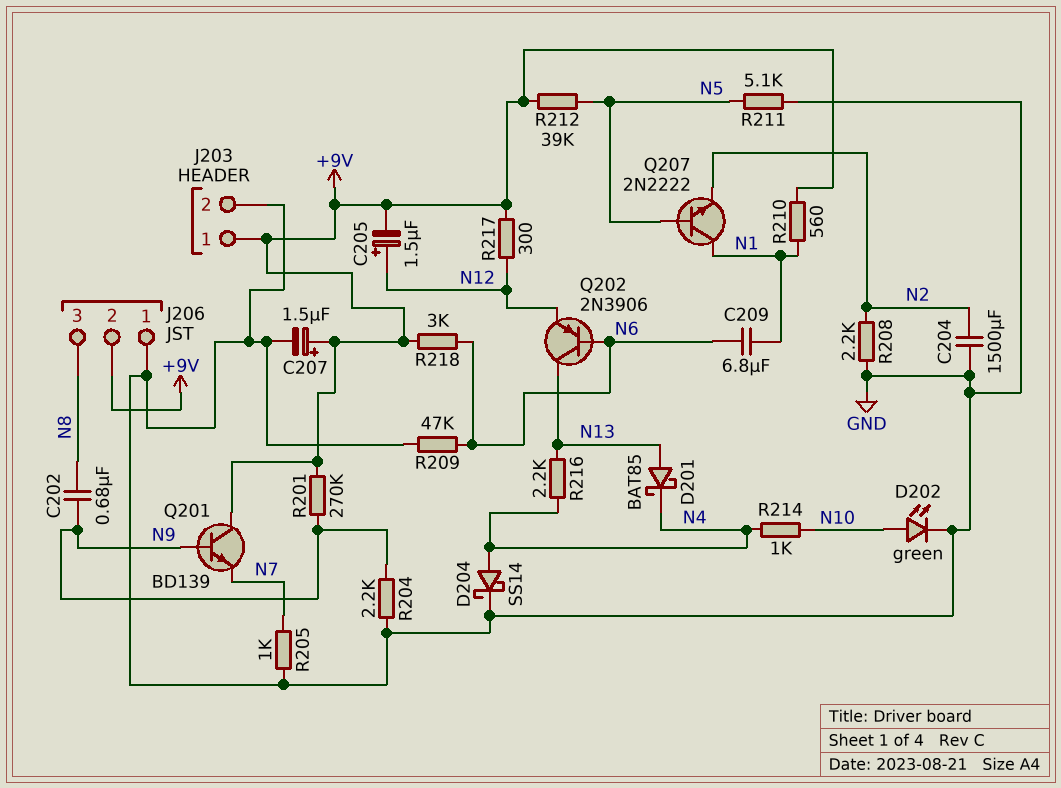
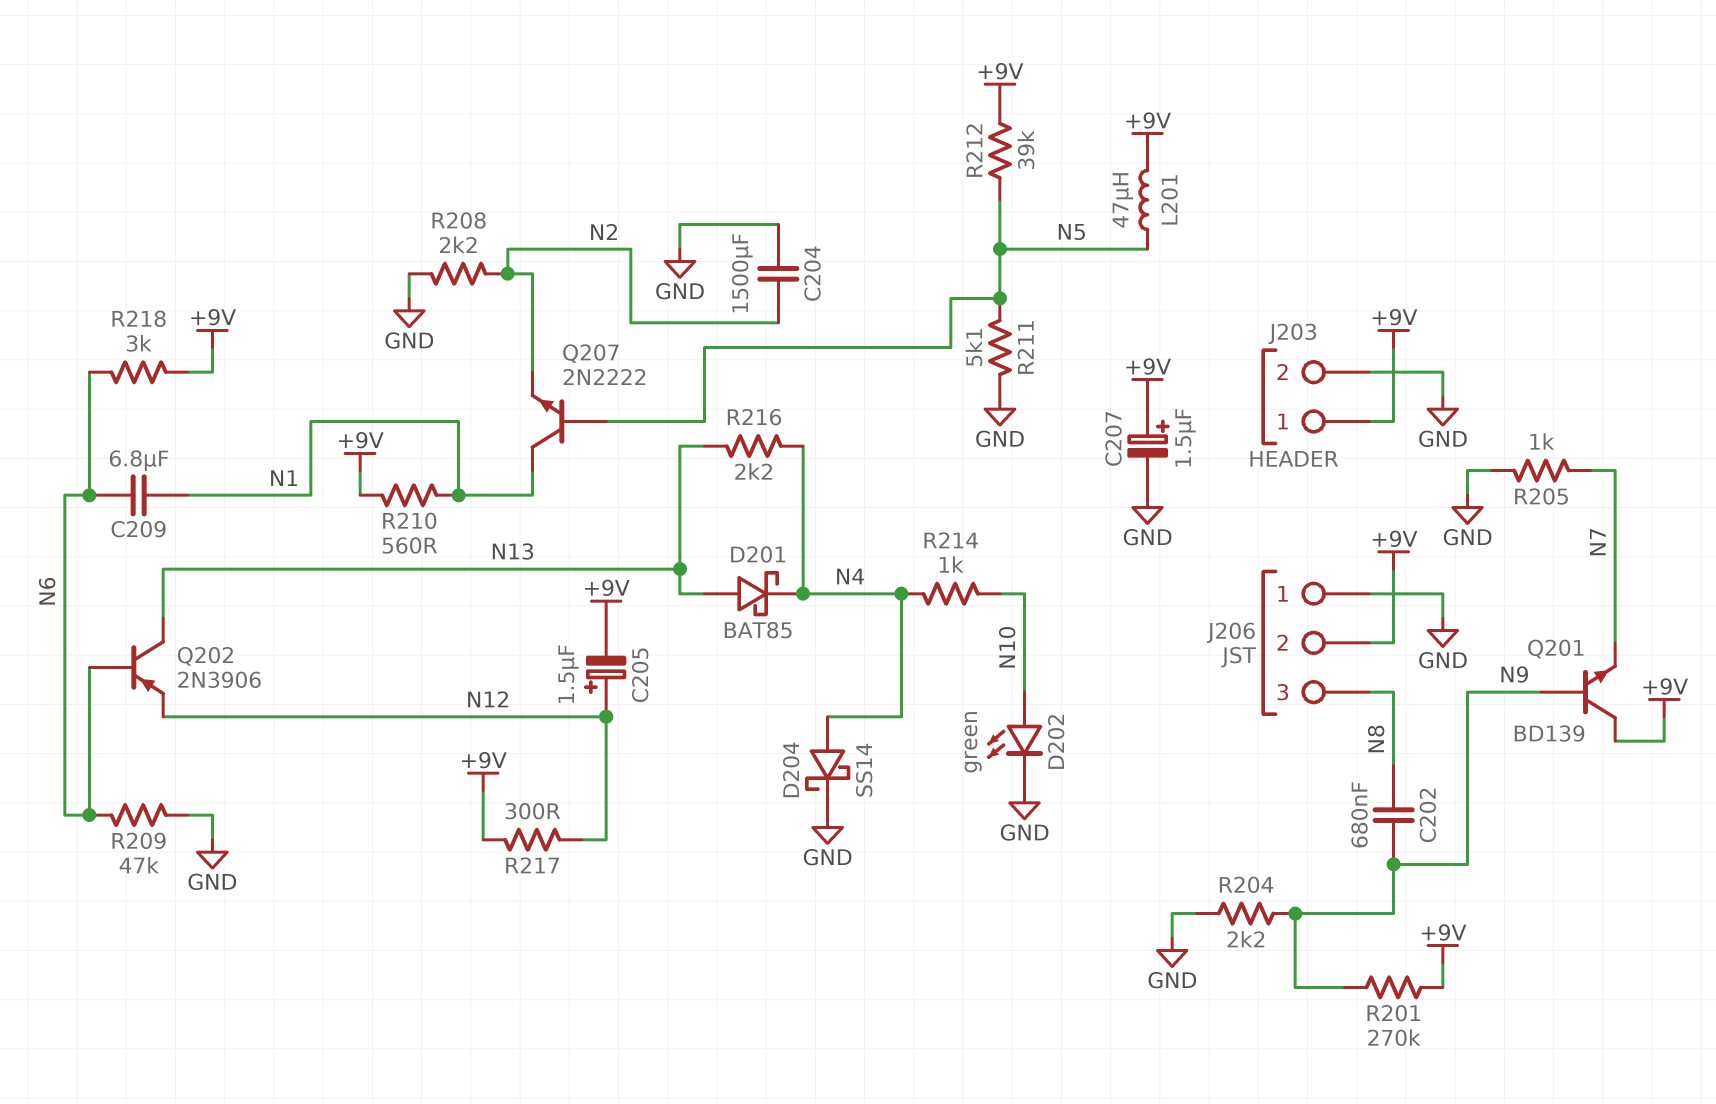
L201: none -> 47uH (+9V, N5)

